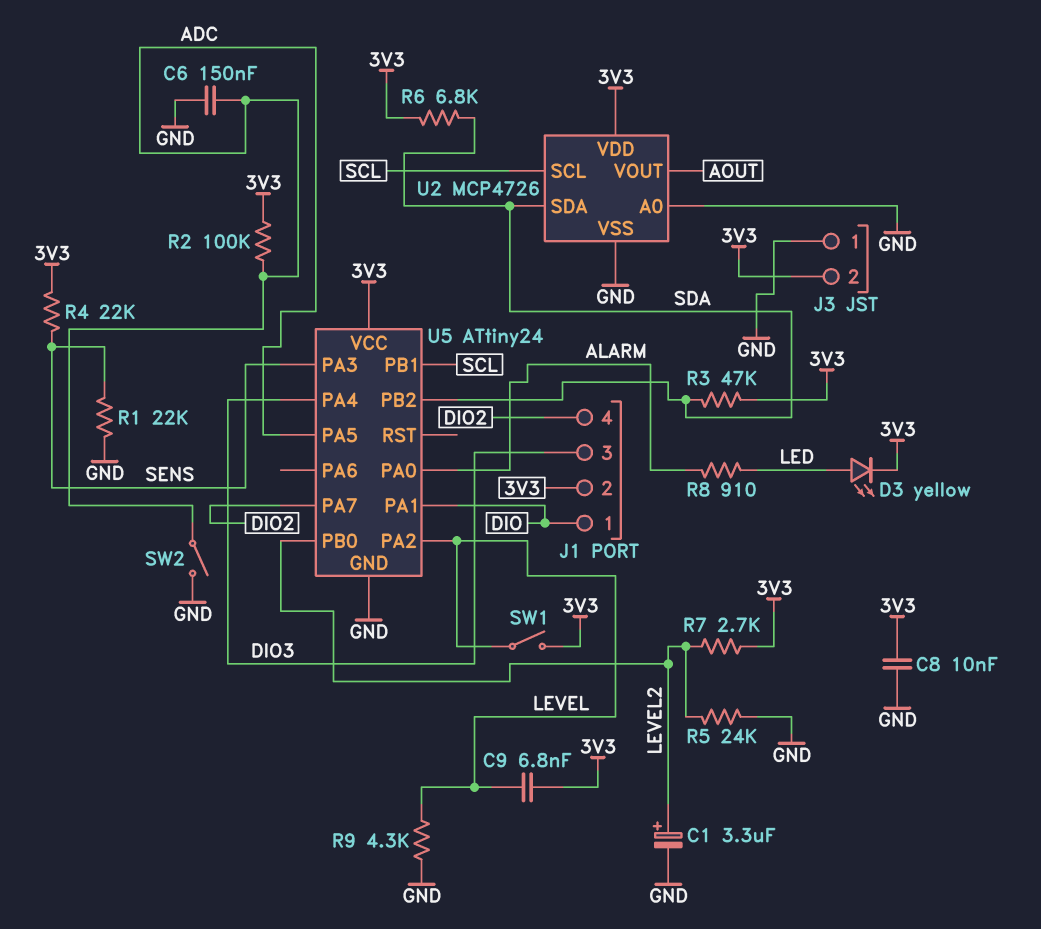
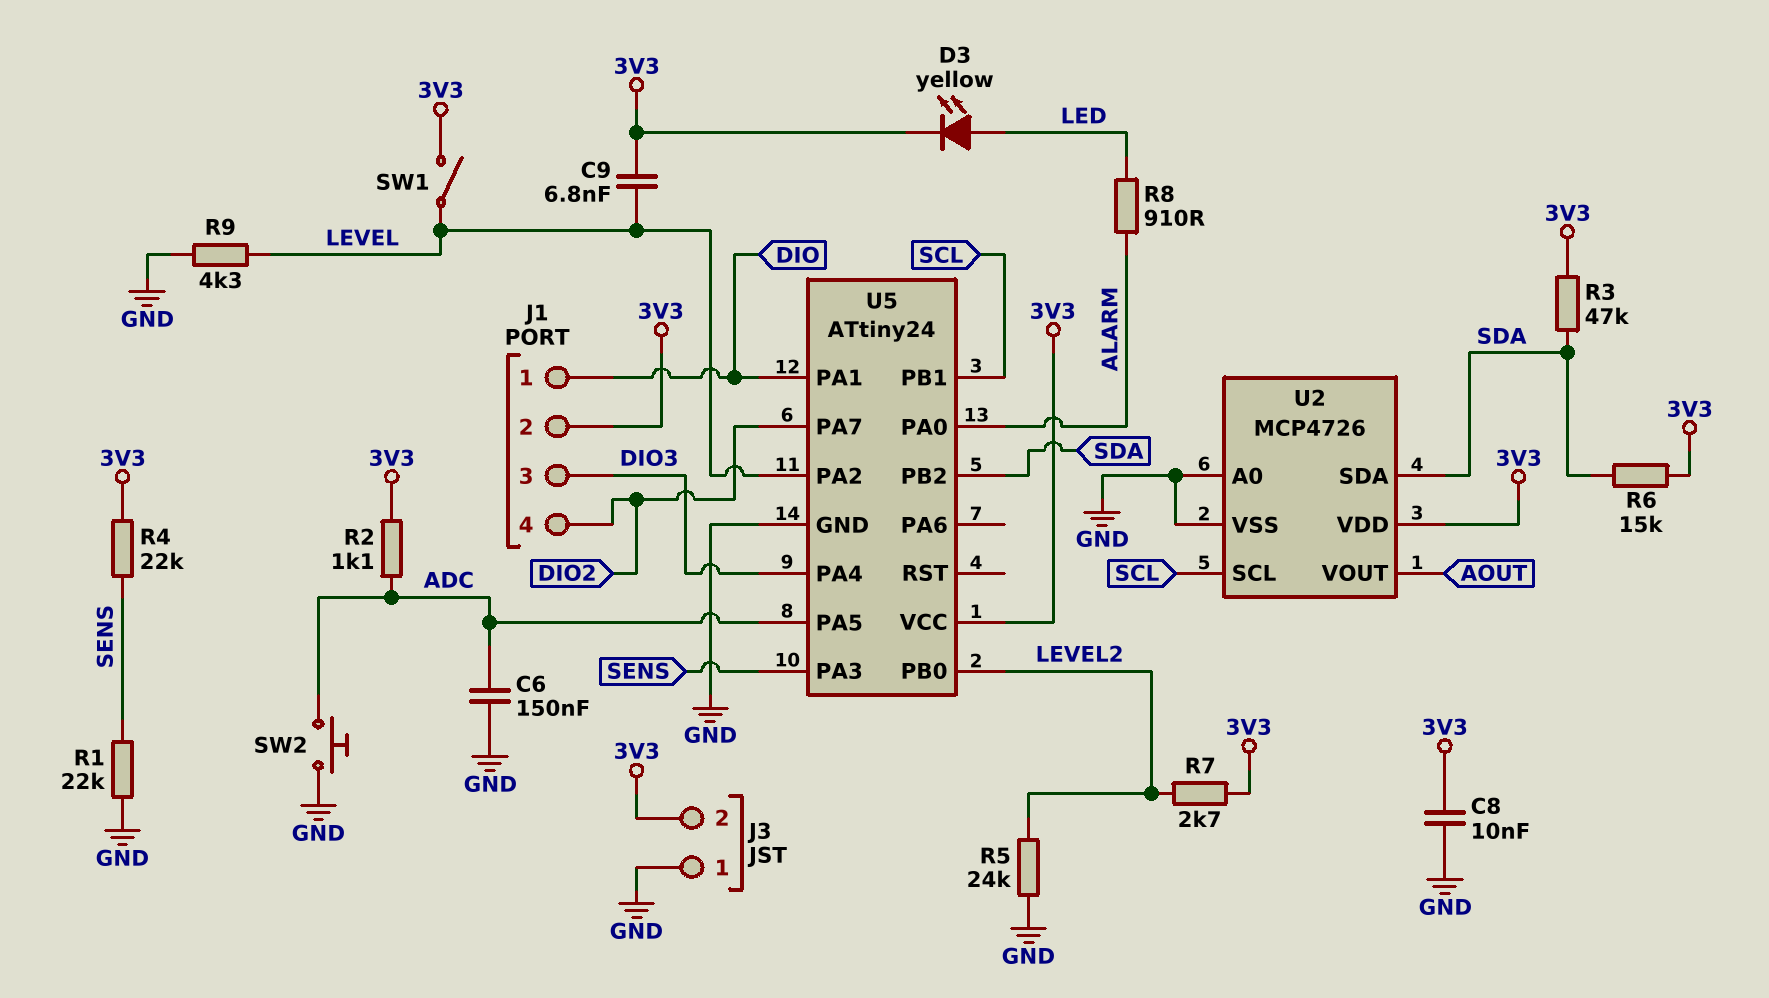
C1: 3.3uF (plus LEVEL2, minus GND) -> none
R2: 100k (3V3, ADC) -> 1.1k (3V3, ADC)
R6: 6.8k (3V3, SDA) -> 15k (3V3, SDA)
SW2: switch (ADC, GND) -> button (ADC, GND)

